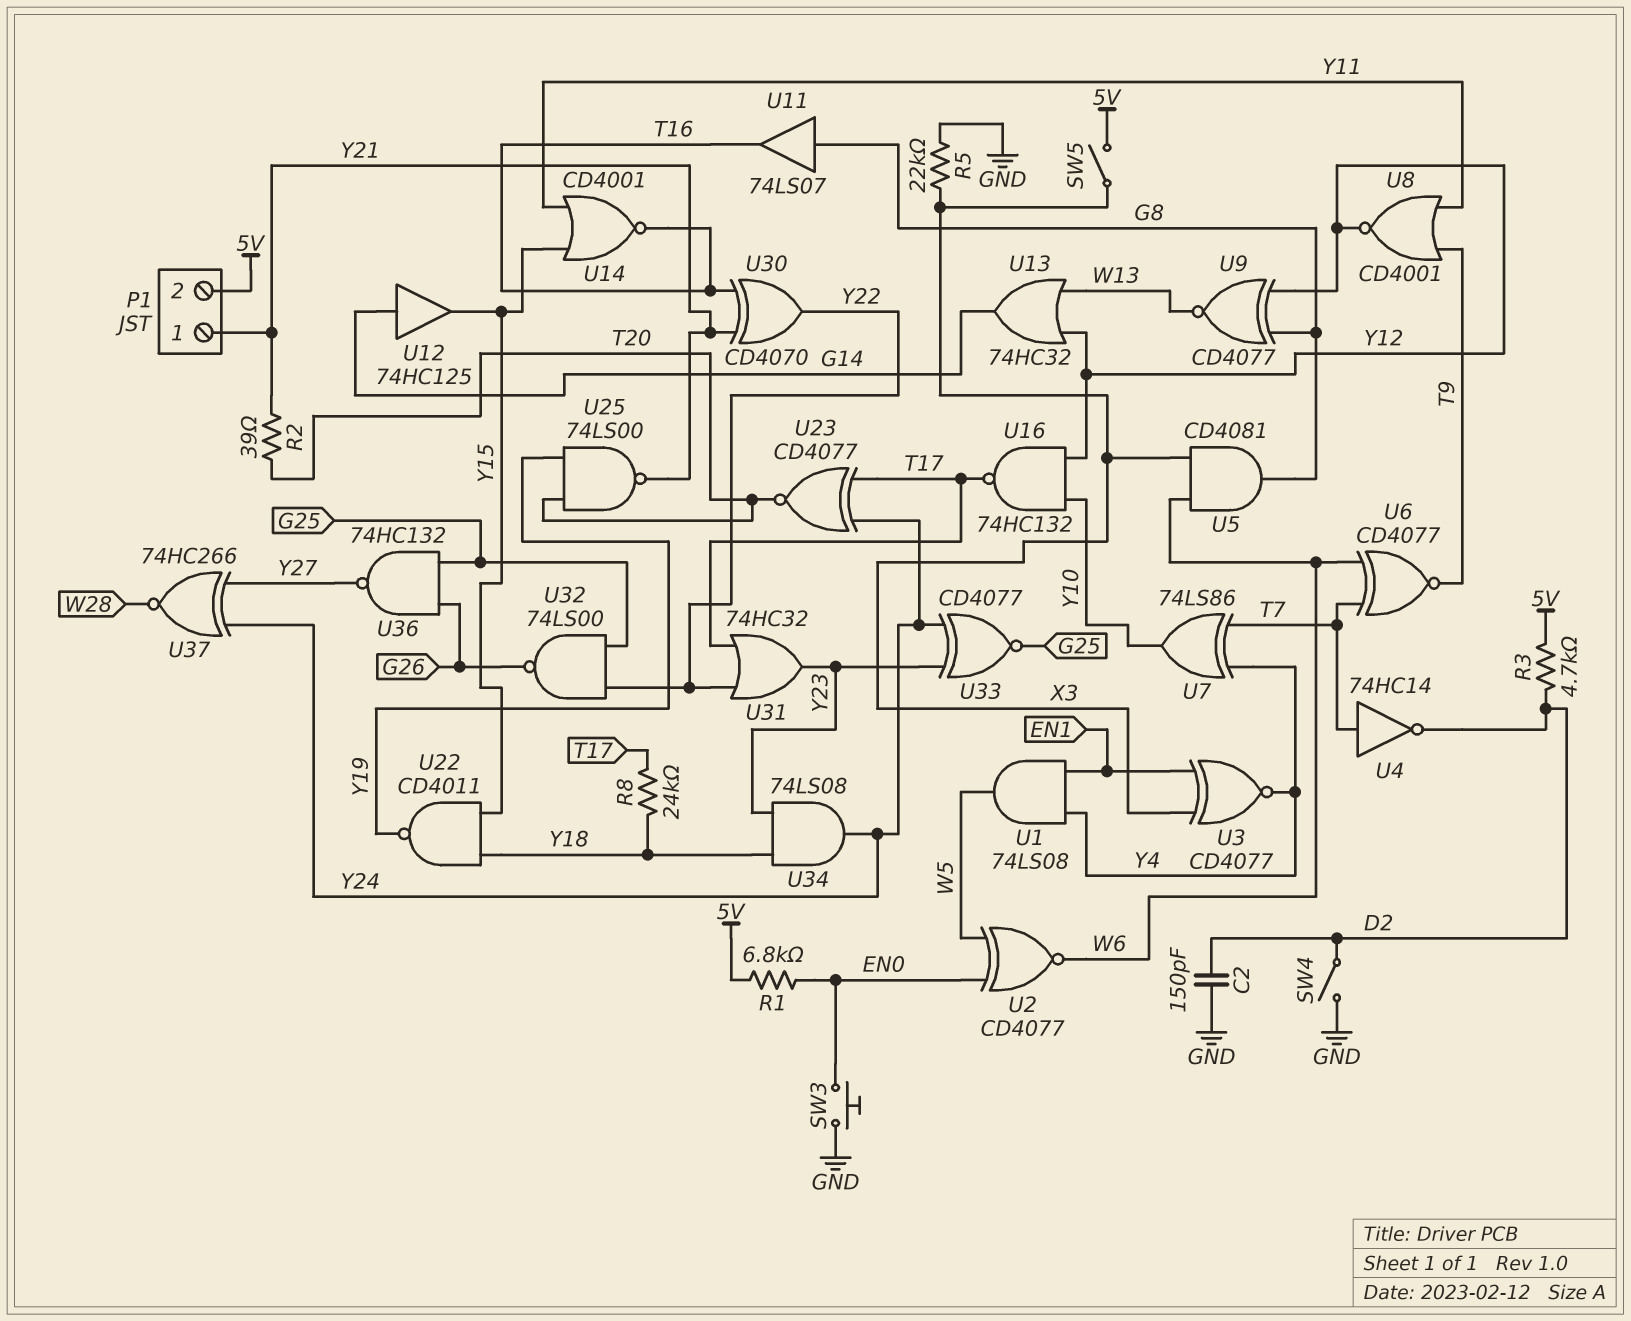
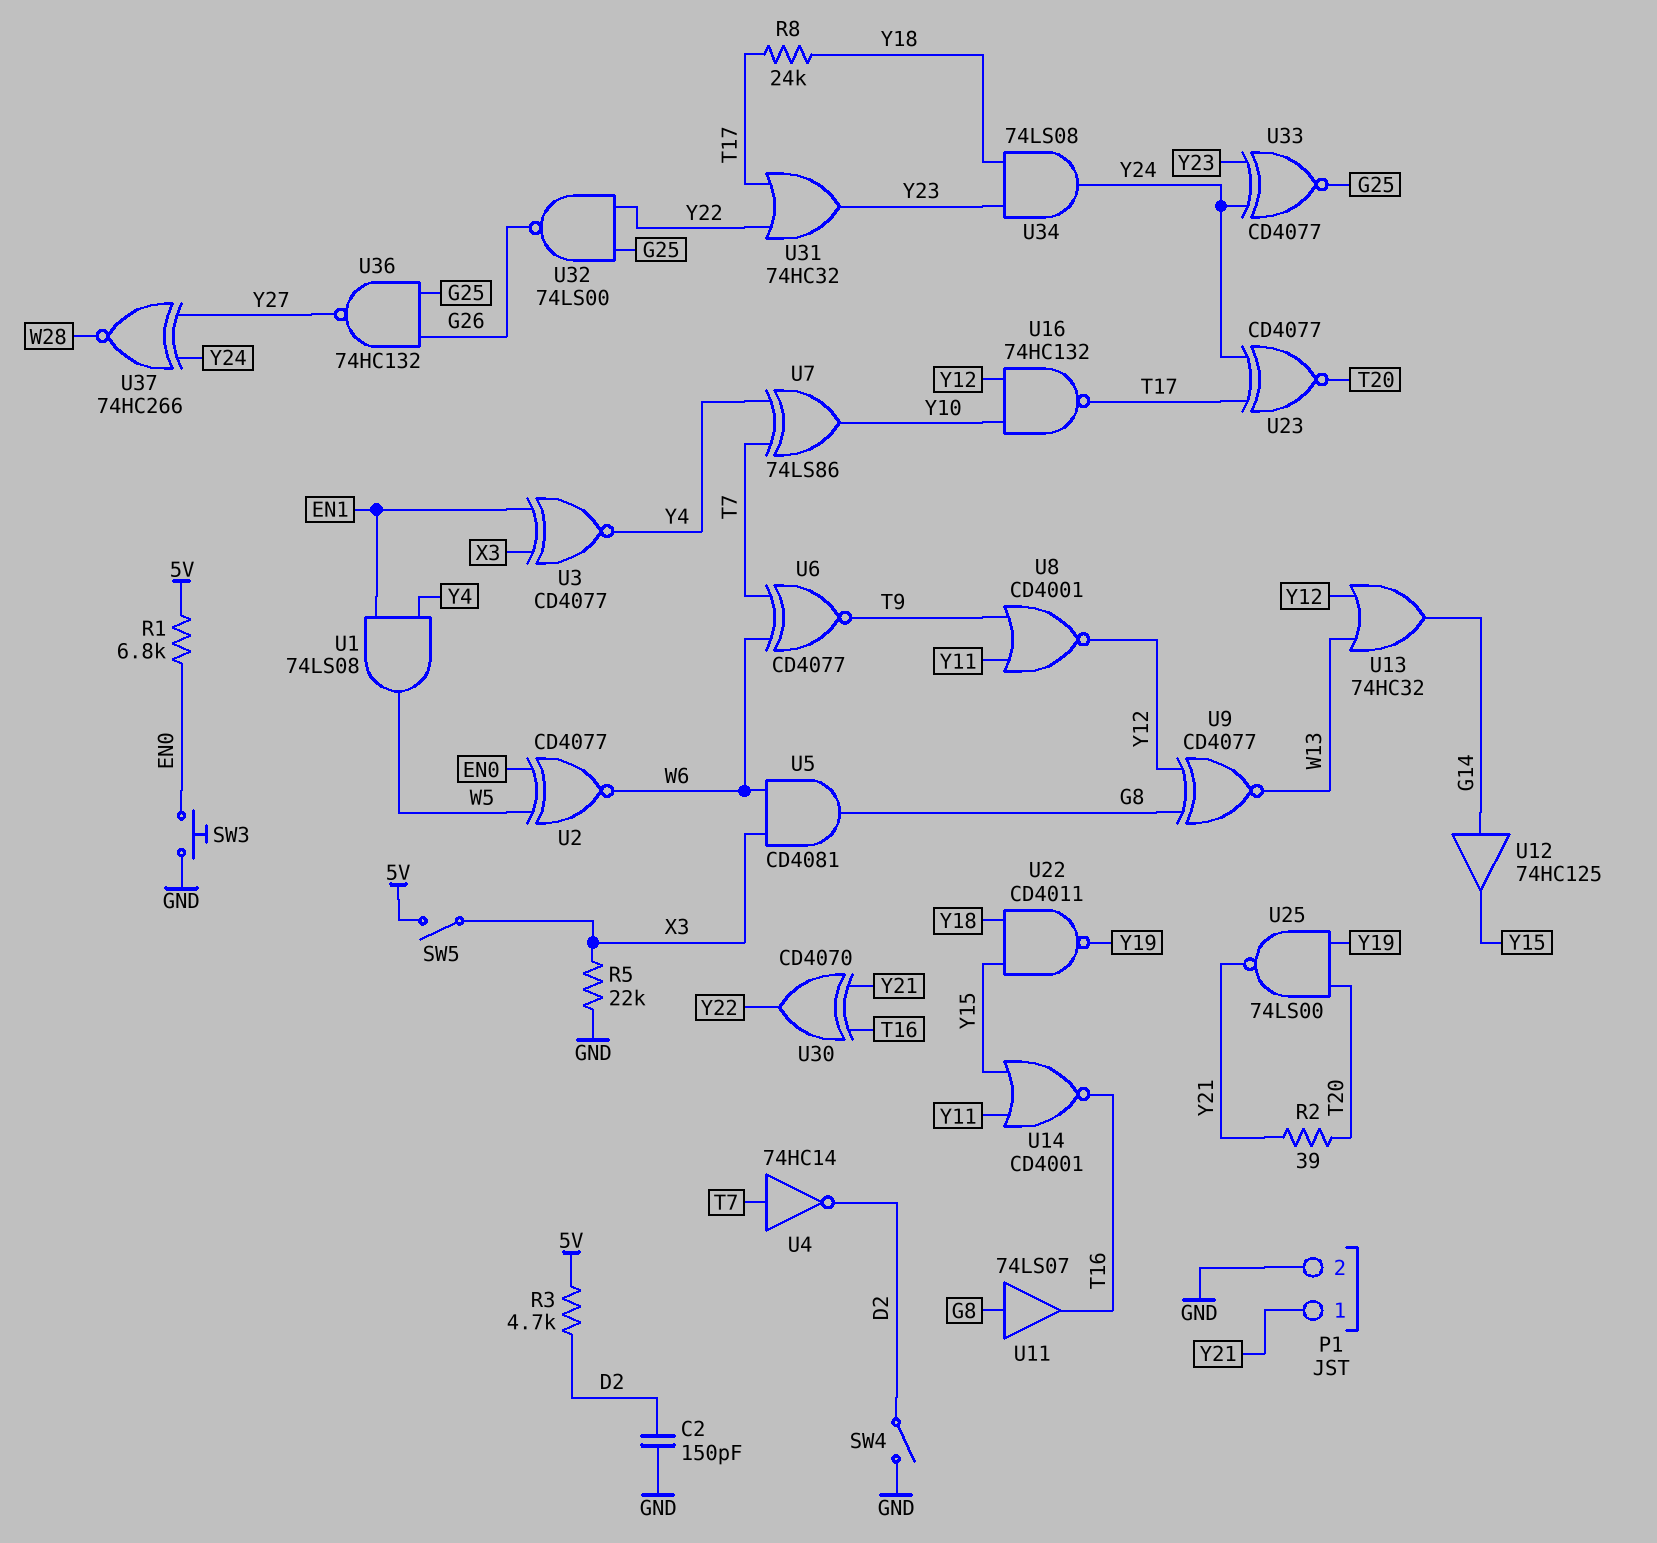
P1 pin 2: 5V -> GND

